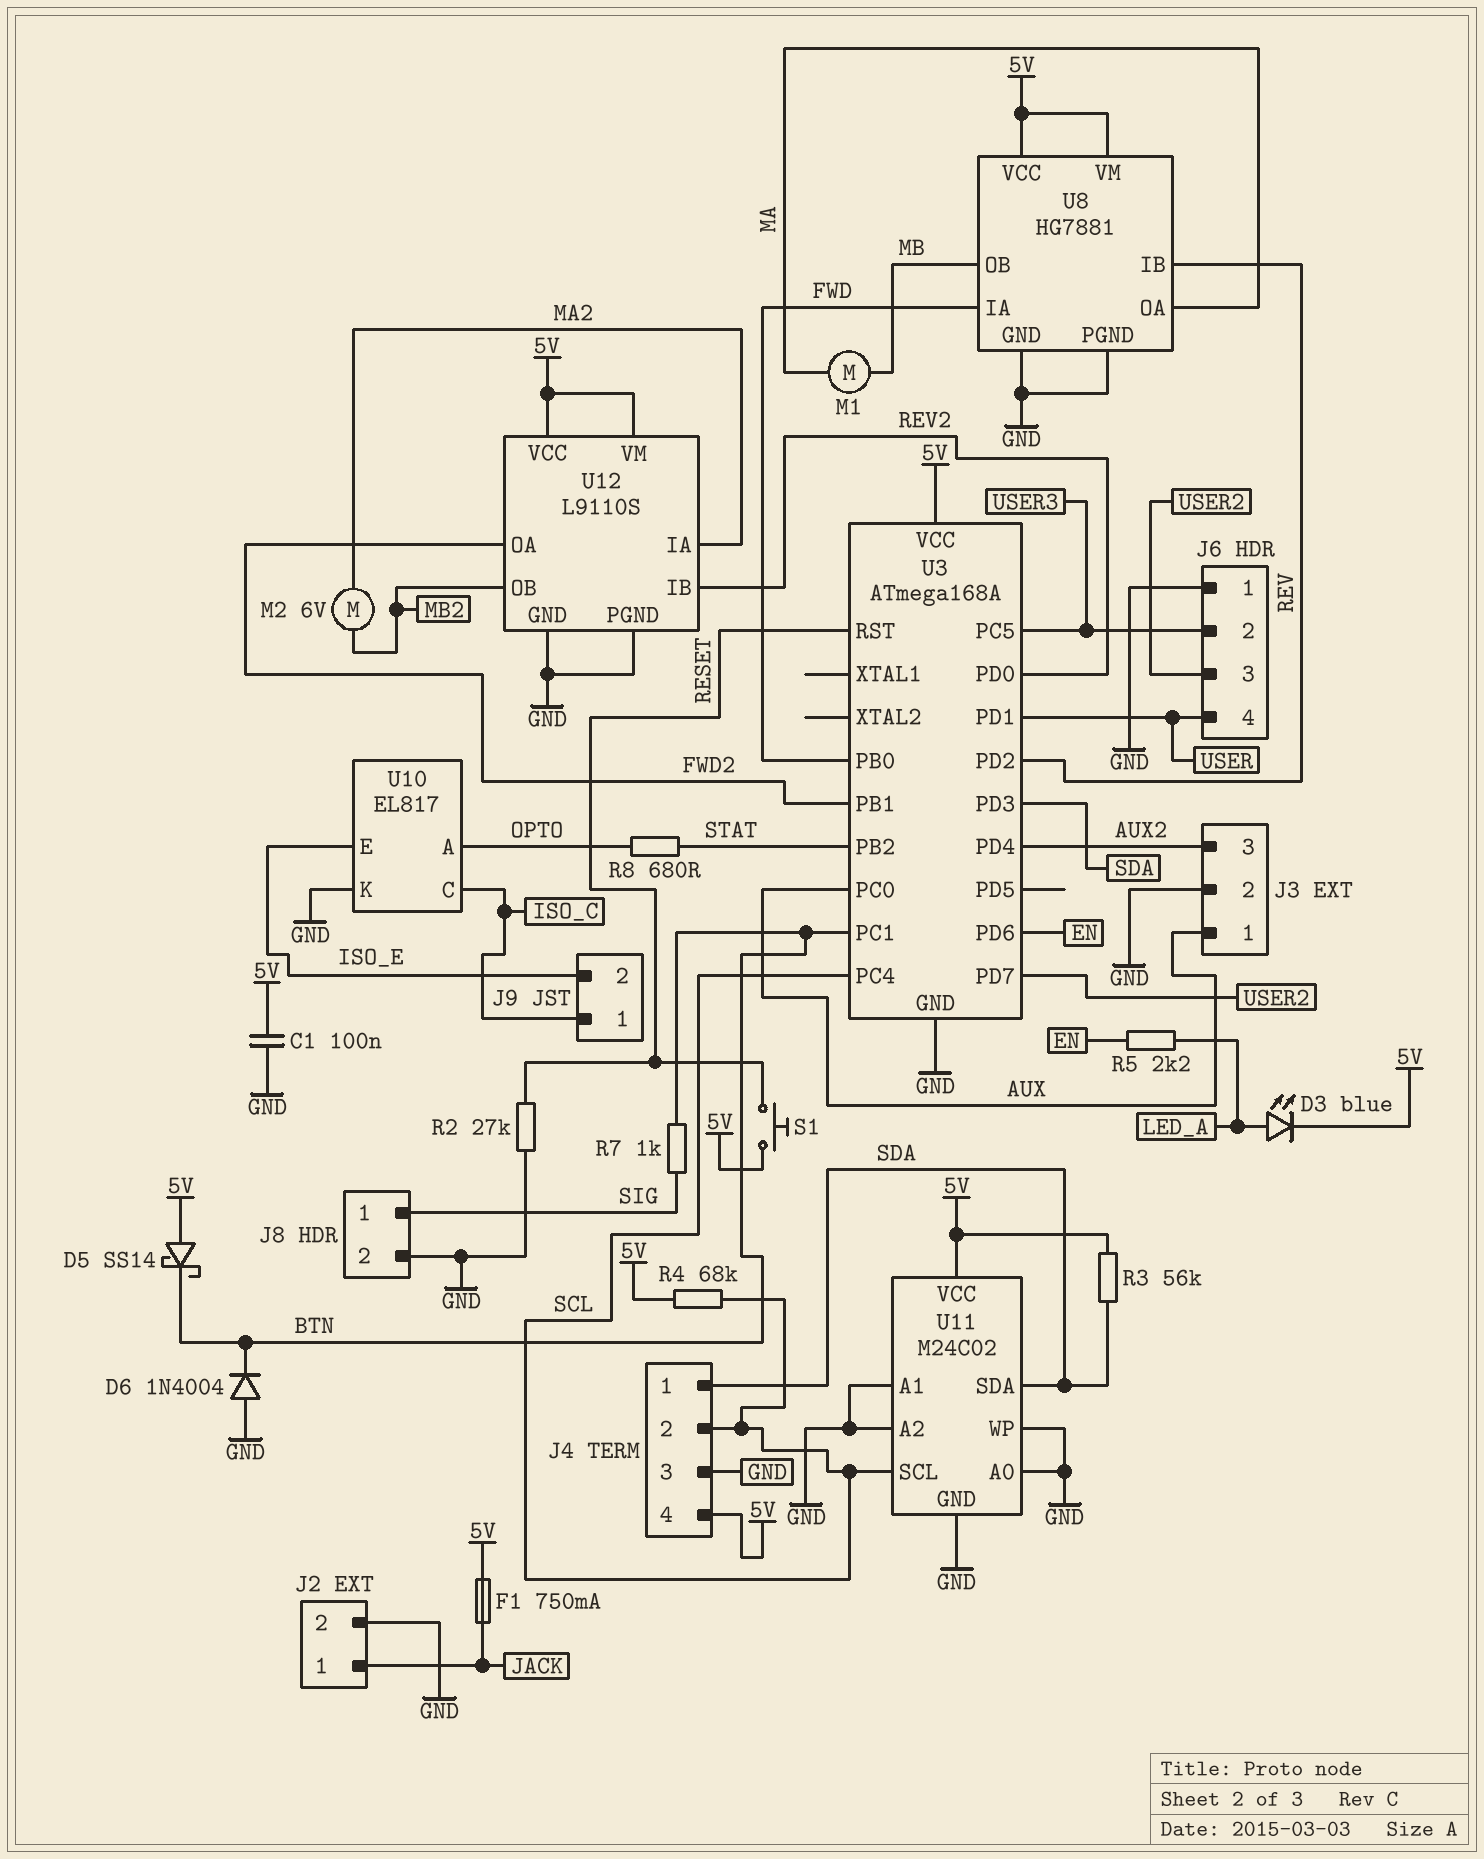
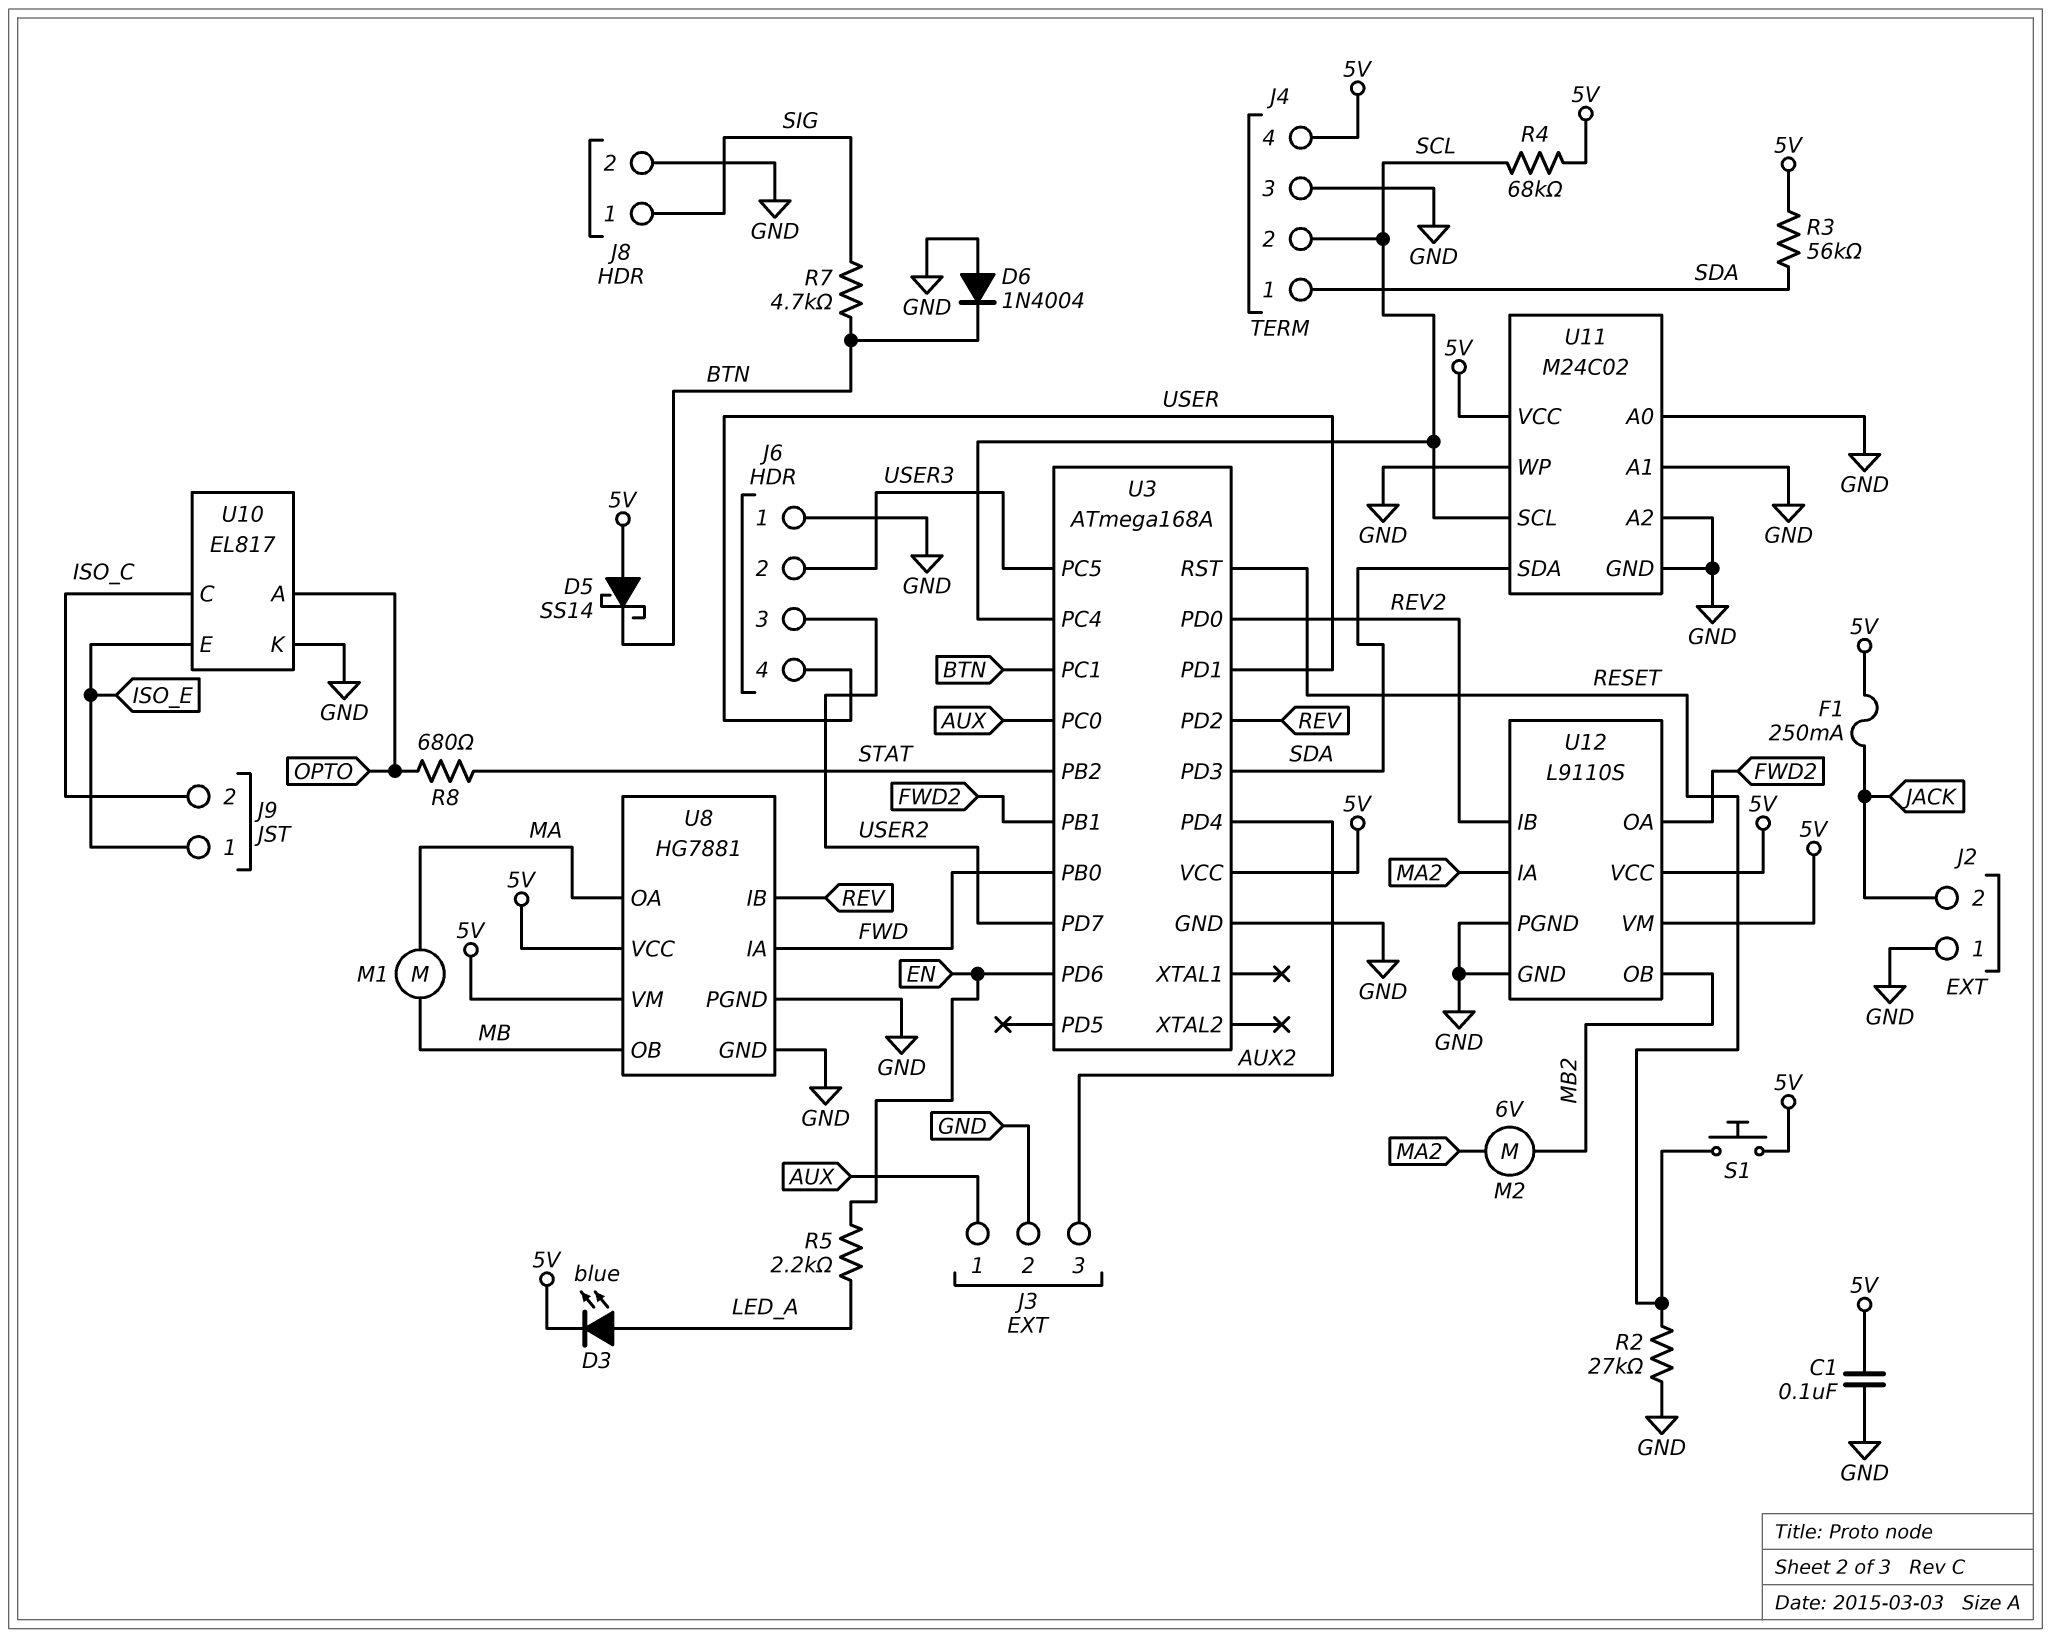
F1: 750mA (5V, JACK) -> 250mA (5V, JACK)
J2 pin 1: JACK -> GND
J2 pin 2: GND -> JACK
J9 pin 1: ISO_C -> ISO_E
J9 pin 2: ISO_E -> ISO_C
R7: 1k (BTN, SIG) -> 4.7k (BTN, SIG)

